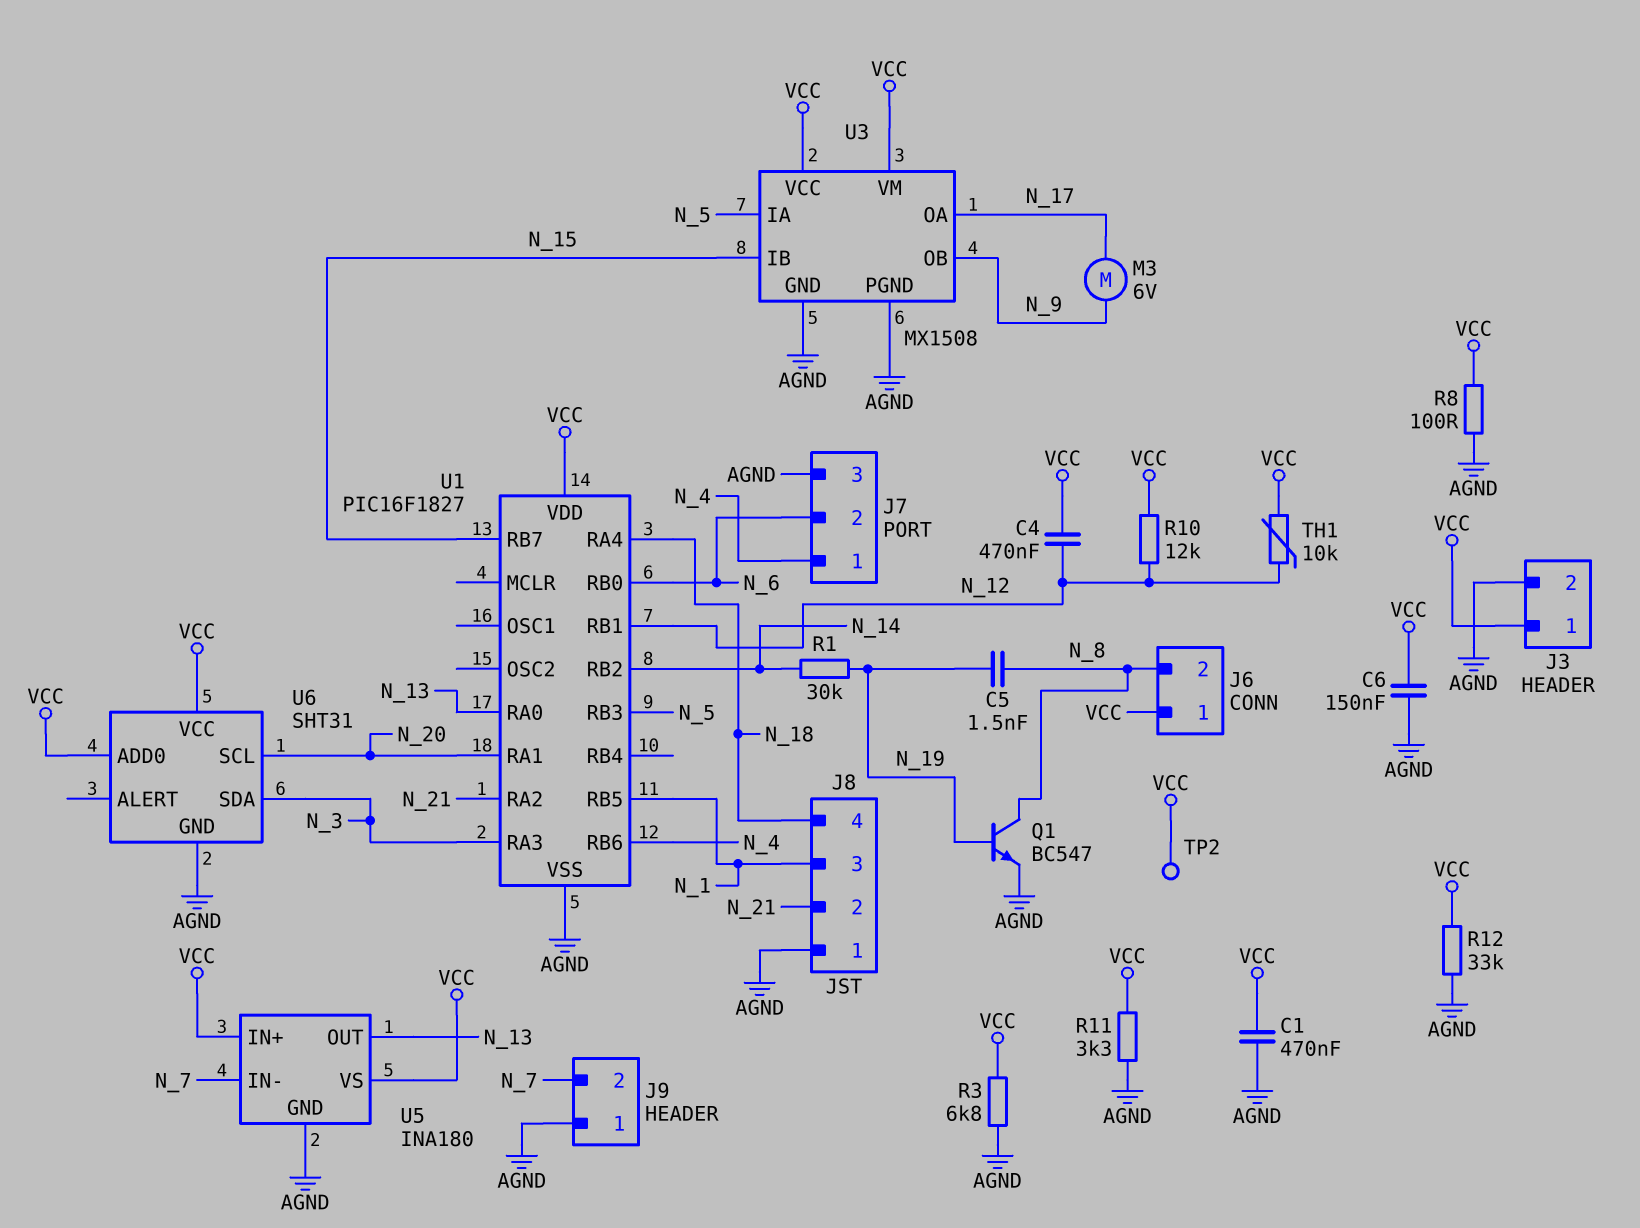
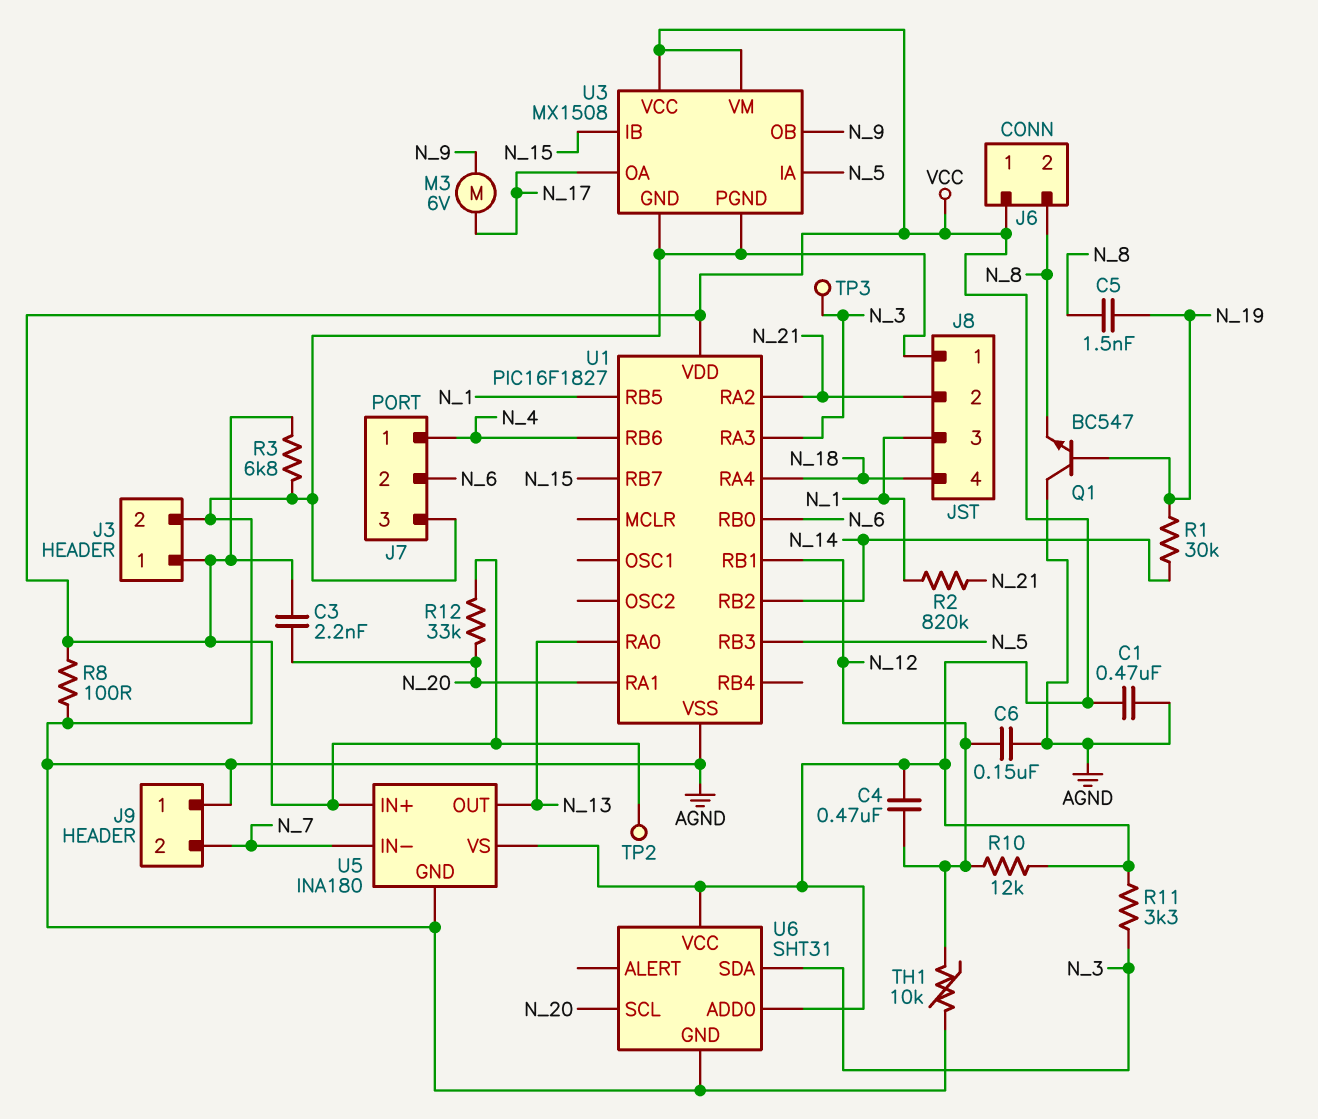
C3: none -> 2.2nF (N_20, VCC)
C6: 150nF (AGND, VCC) -> 150nF (AGND, N_12)
Q1: NPN BC547 (B N_19, C N_8, E AGND) -> NPN BC547 (B N_19, C AGND, E N_8)
R2: none -> 820k (N_1, N_21)
R11: 3.3k (AGND, VCC) -> 3.3k (N_3, VCC)
R12: 33k (AGND, VCC) -> 33k (N_20, VCC)
TH1: 10k (N_12, VCC) -> 10k (AGND, N_12)
TP3: none -> test point (N_3)

